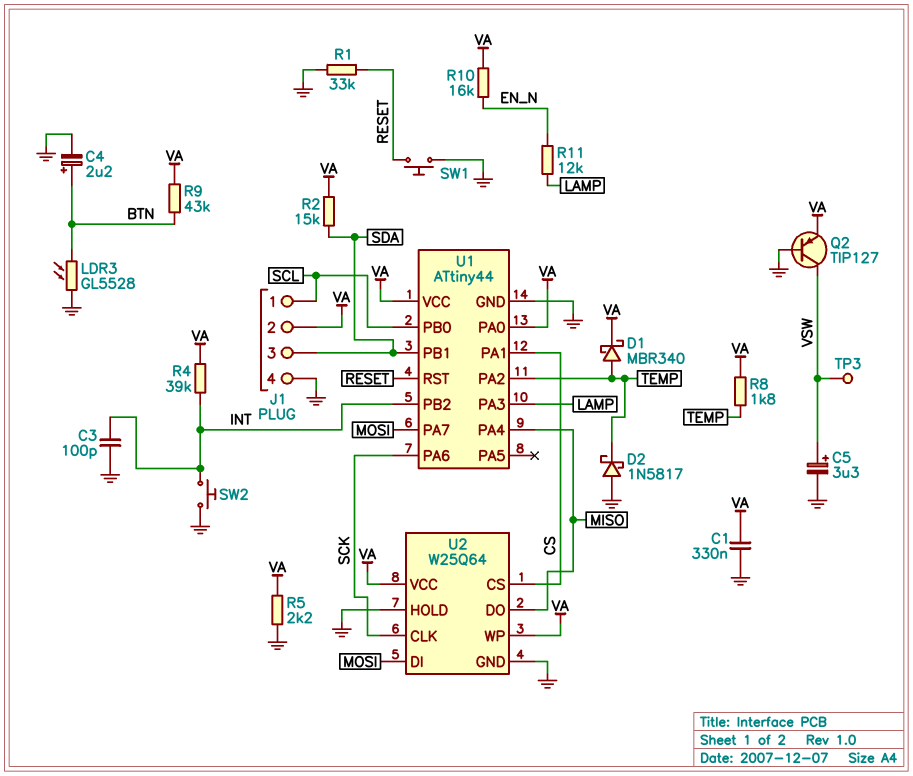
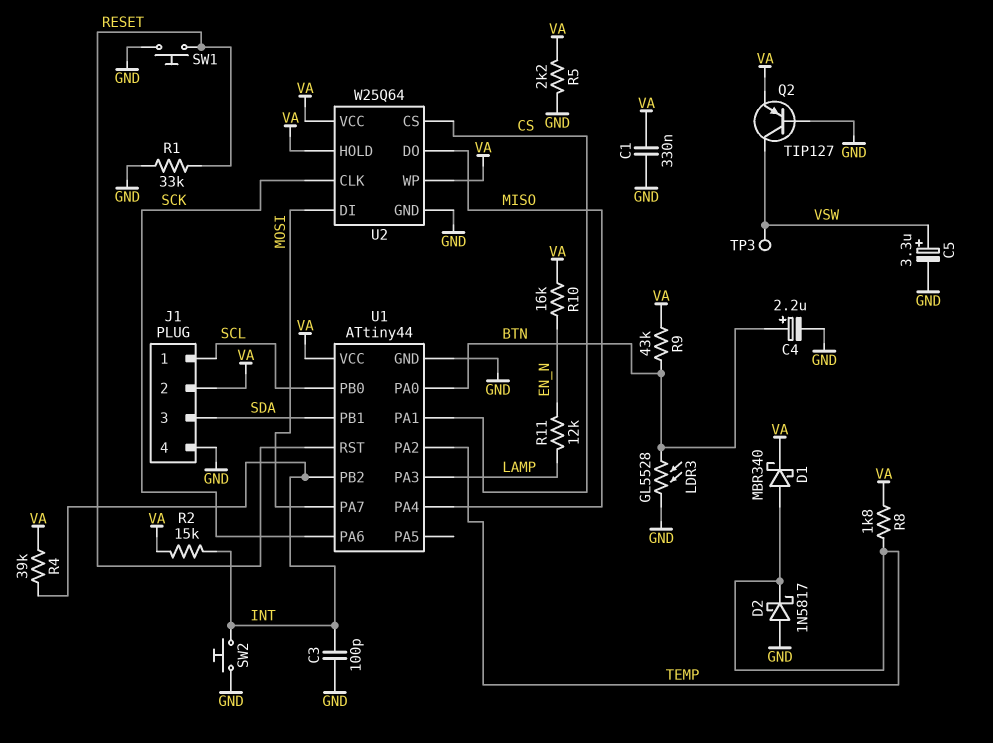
R2: 15k (SDA, VA) -> 15k (INT, VA)
U1 pin PA0: VA -> BTN
U2 pin HOLD: GND -> VA

